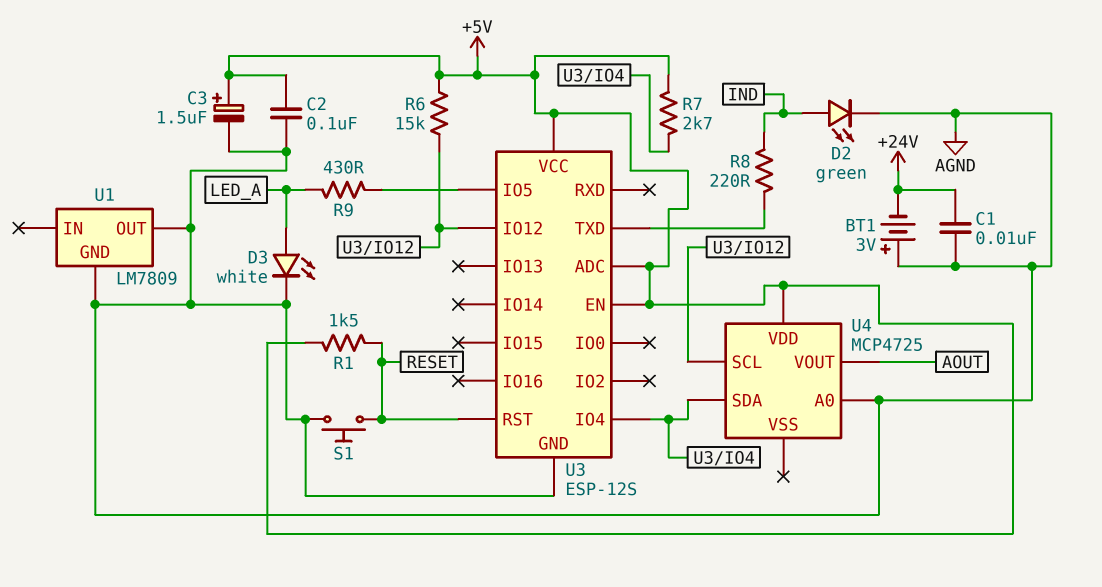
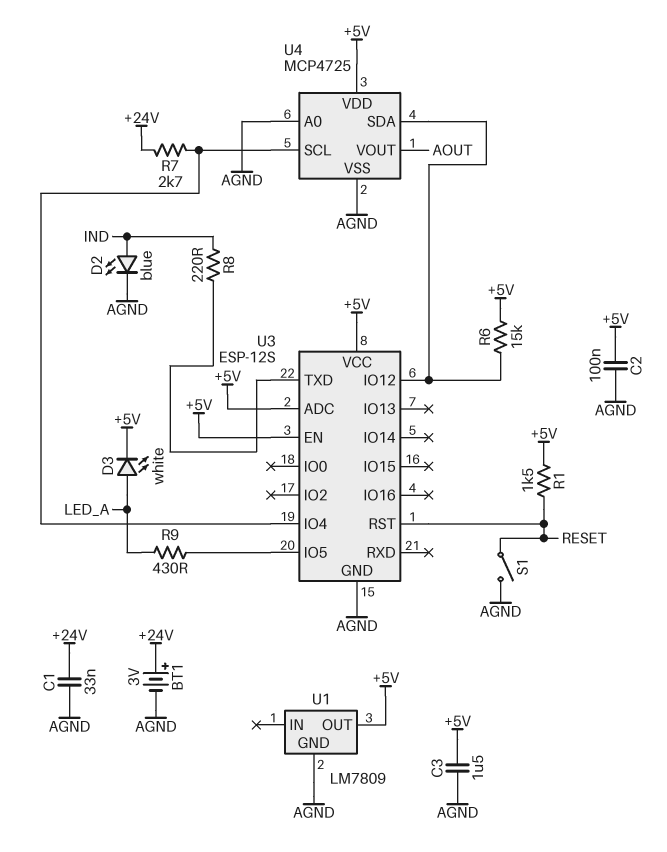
BT1: 3V (plus AGND, minus +24V) -> 3V (plus +24V, minus AGND)
C1: 10nF (+24V, AGND) -> 33nF (+24V, AGND)
C3: 1.5uF (plus +5V, minus AGND) -> 1.5uF (+5V, AGND)
D2: LED green (A IND, K AGND) -> LED blue (A IND, K AGND)
D3: LED white (A LED_A, K AGND) -> LED white (A LED_A, K +5V)
R7: 2.7k (+5V, U3/IO4) -> 2.7k (+24V, U3/IO4)
S1: button (AGND, RESET) -> switch (AGND, RESET)
U1 pin OUT: AGND -> +5V
U4 pin SCL: U3/IO12 -> U3/IO4
U4 pin SDA: U3/IO4 -> U3/IO12
U4 pin VSS: none -> AGND

